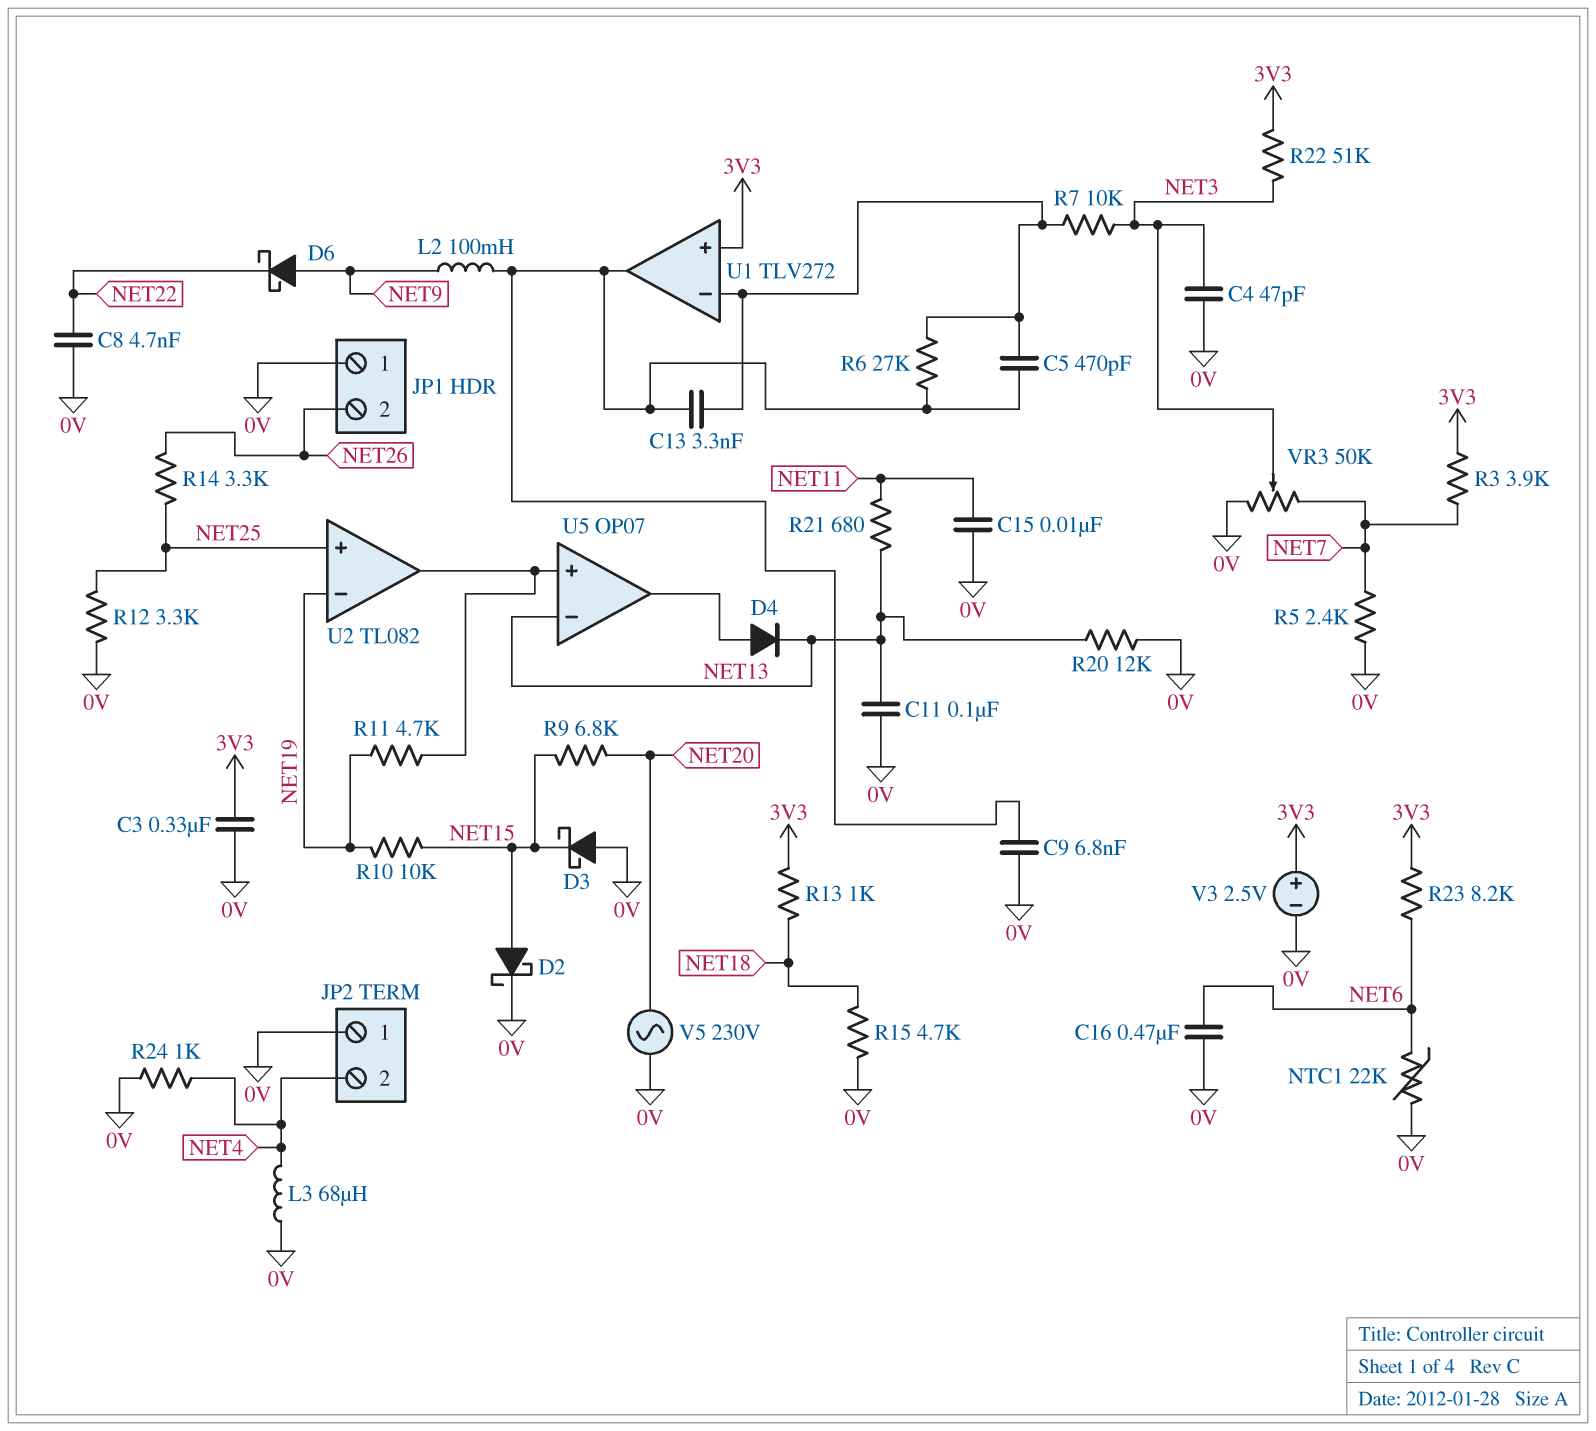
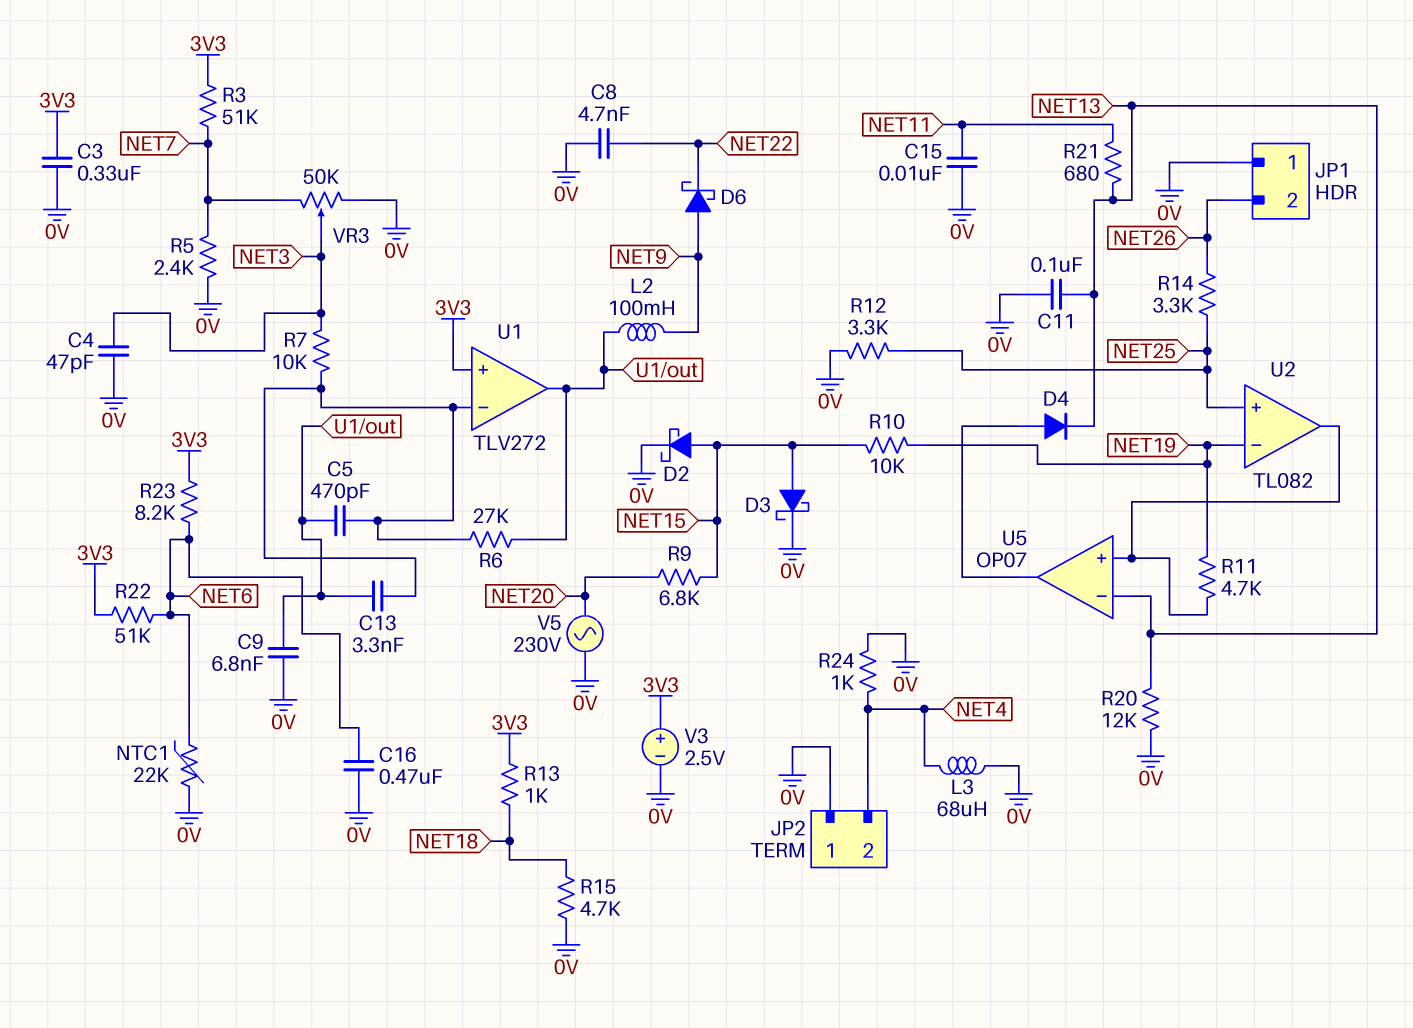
D3: schottky (A 0V, K NET15) -> schottky (A NET15, K 0V)
R3: 3.9k (3V3, NET7) -> 51k (3V3, NET7)
R22: 51k (3V3, NET3) -> 51k (3V3, NET6)

